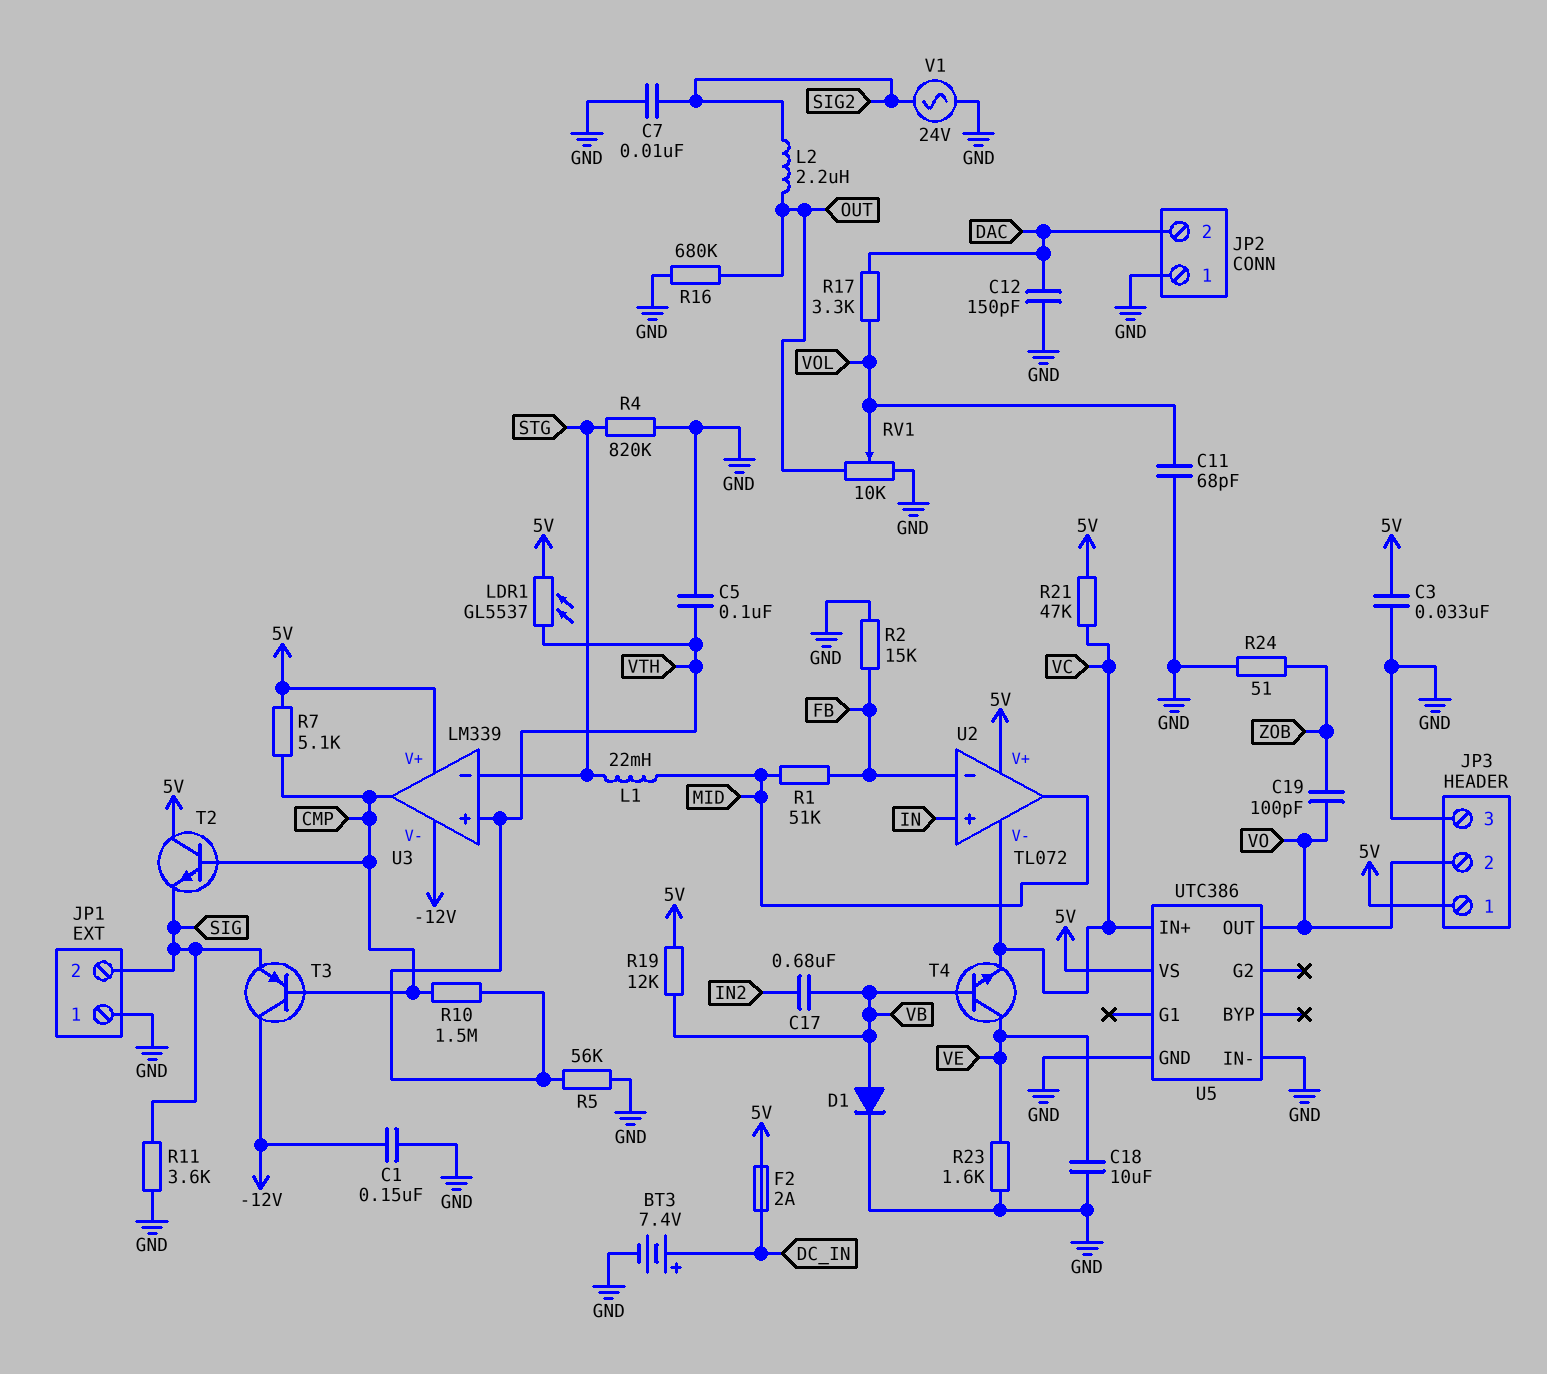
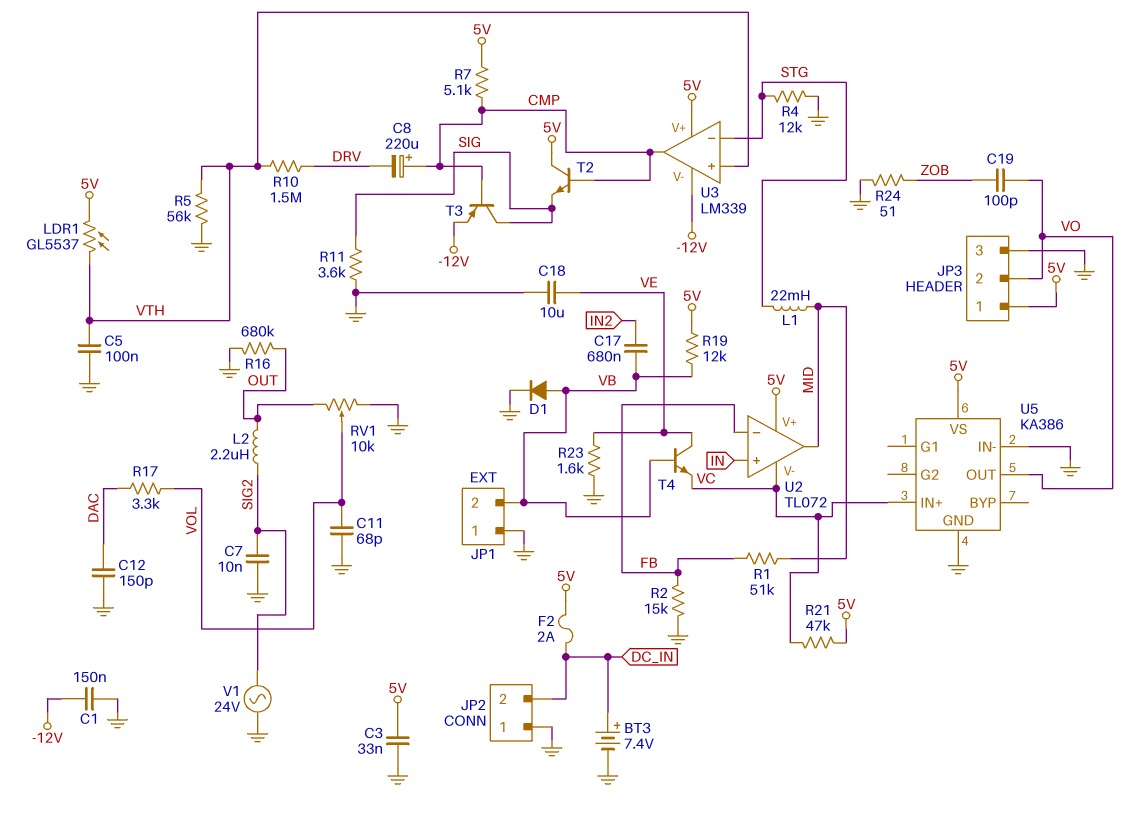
C8: none -> 220uF (plus CMP, minus DRV)
JP1 pin 2: SIG -> VB
JP2 pin 2: DAC -> DC_IN
R4: 820k (GND, STG) -> 12k (GND, STG)
R10: 1.5M (CMP, VTH) -> 1.5M (DRV, VTH)
T3: PNP (B CMP, C -12V, E SIG) -> PNP (B CMP, C SIG, E -12V)
U5: UTC386 -> KA386

